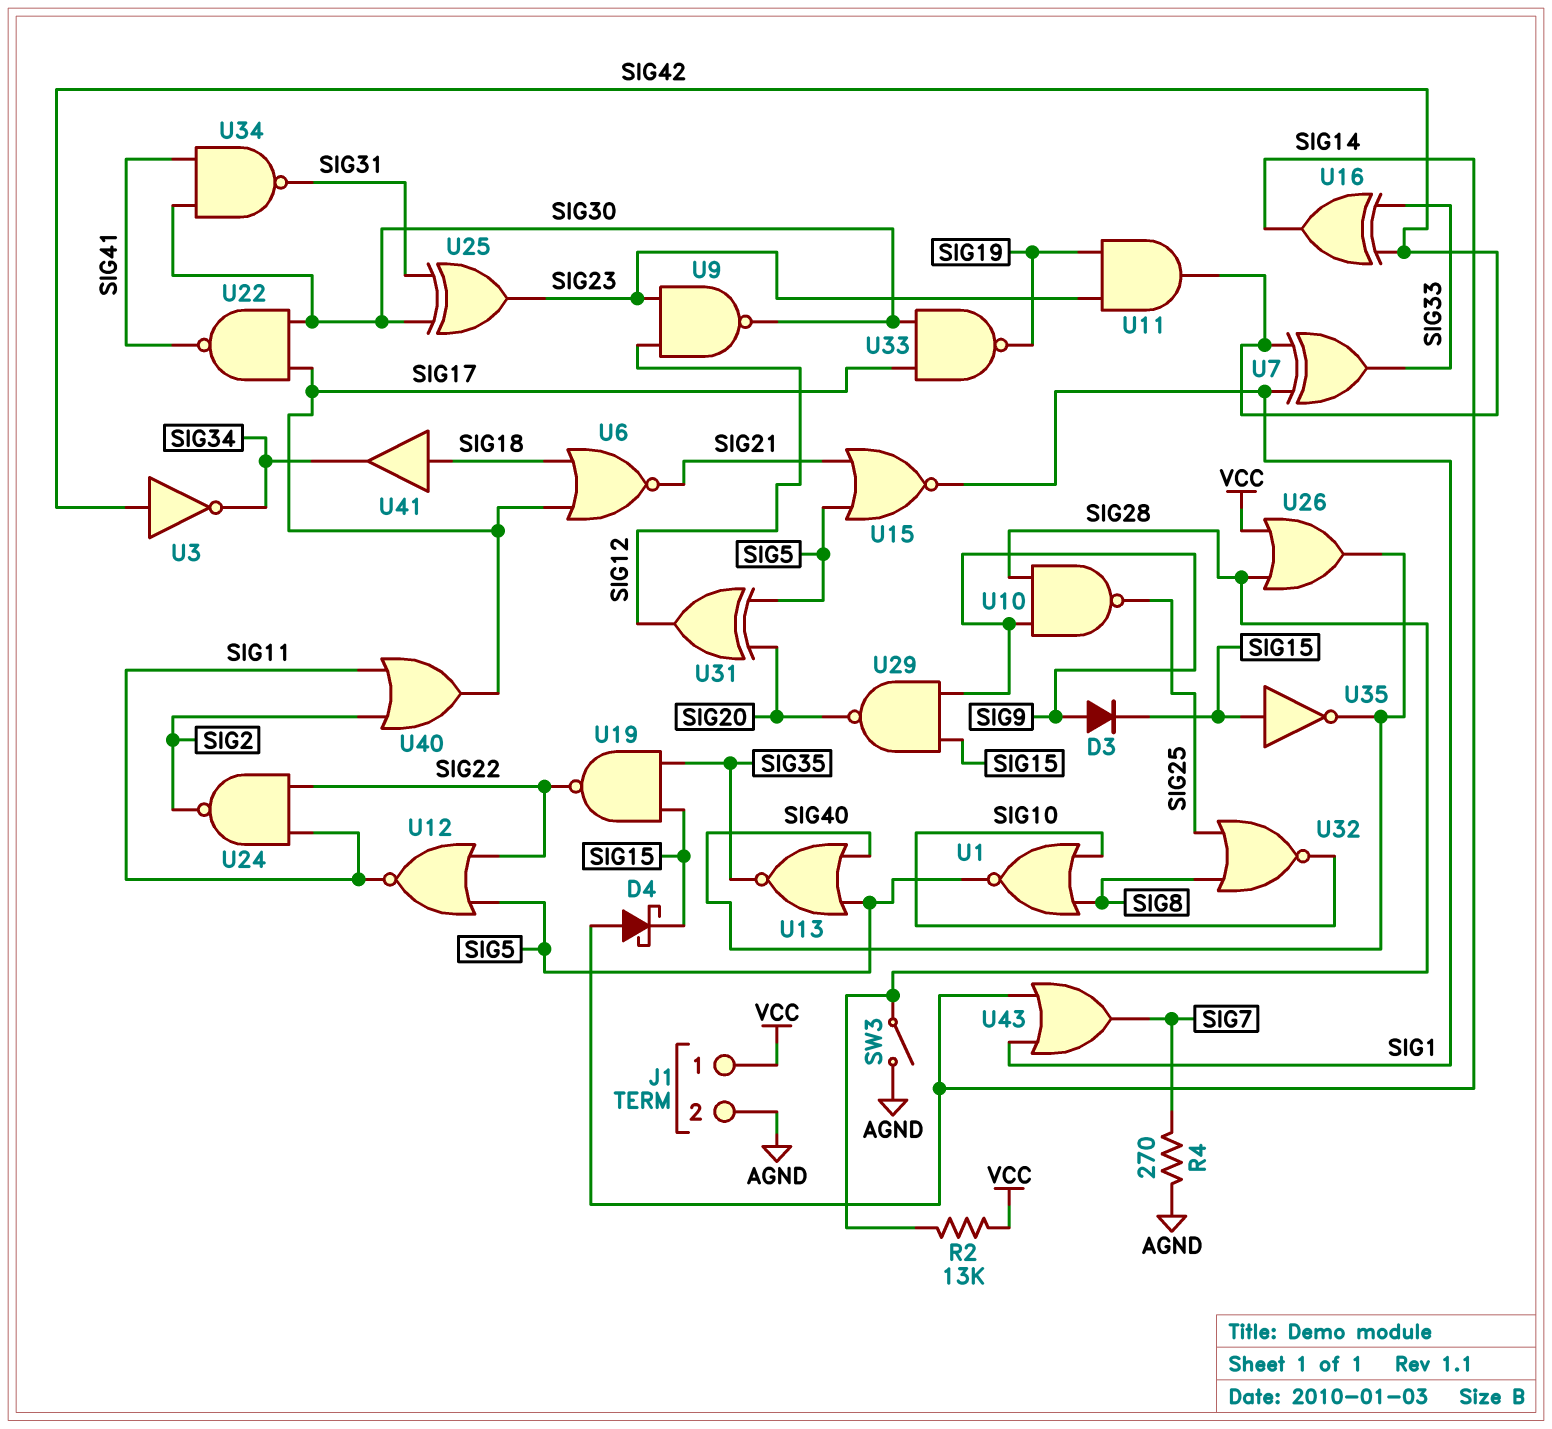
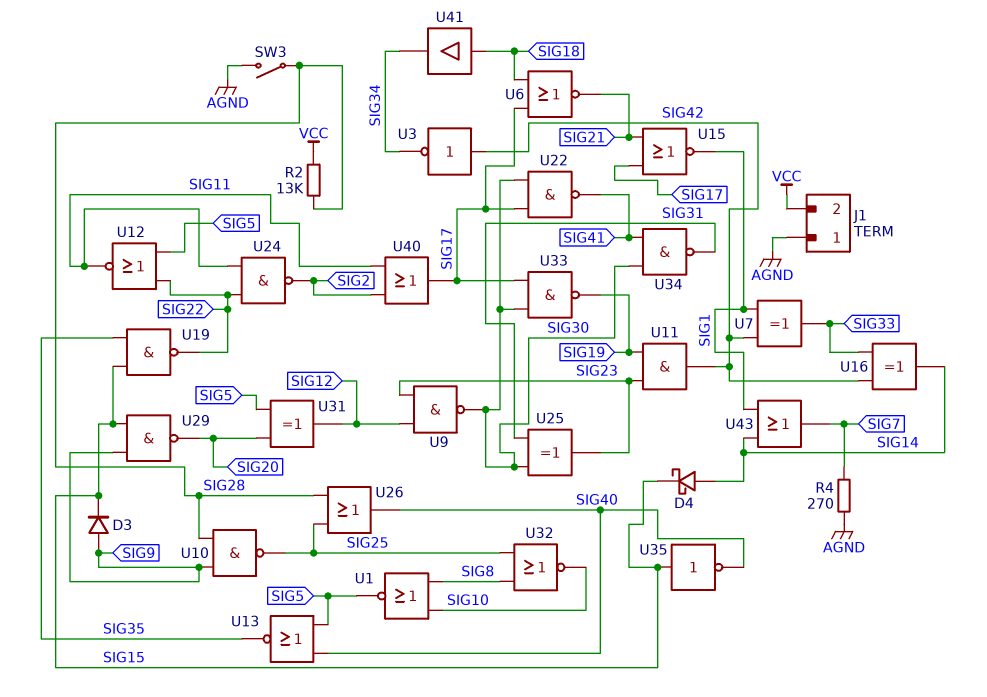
J1 pin 1: VCC -> AGND
J1 pin 2: AGND -> VCC
U15: NOR (in SIG5, in SIG21, out SIG1) -> NOR (in SIG17, in SIG21, out SIG1)
U26: OR (in SIG28, in VCC, out SIG40) -> OR (in SIG25, in SIG28, out SIG40)

